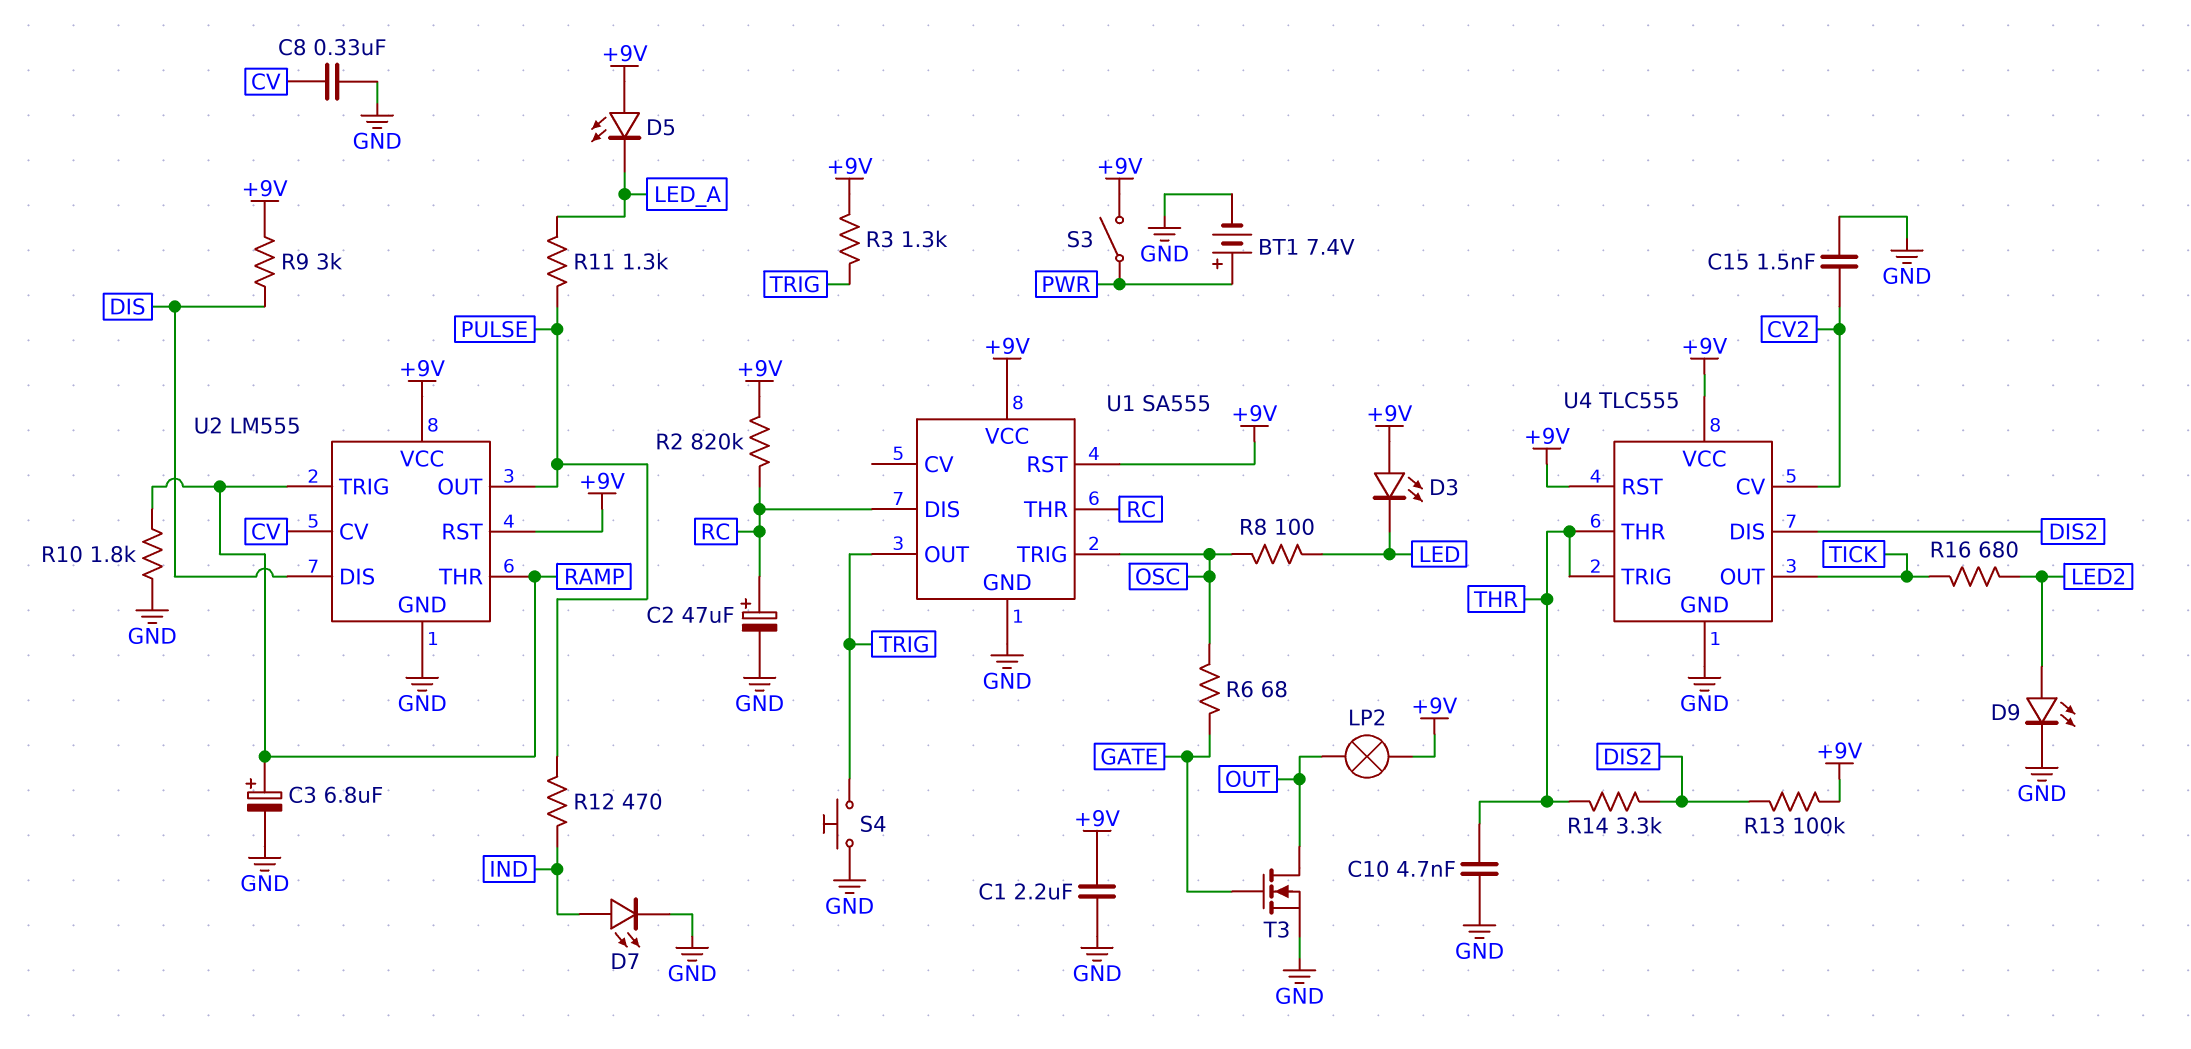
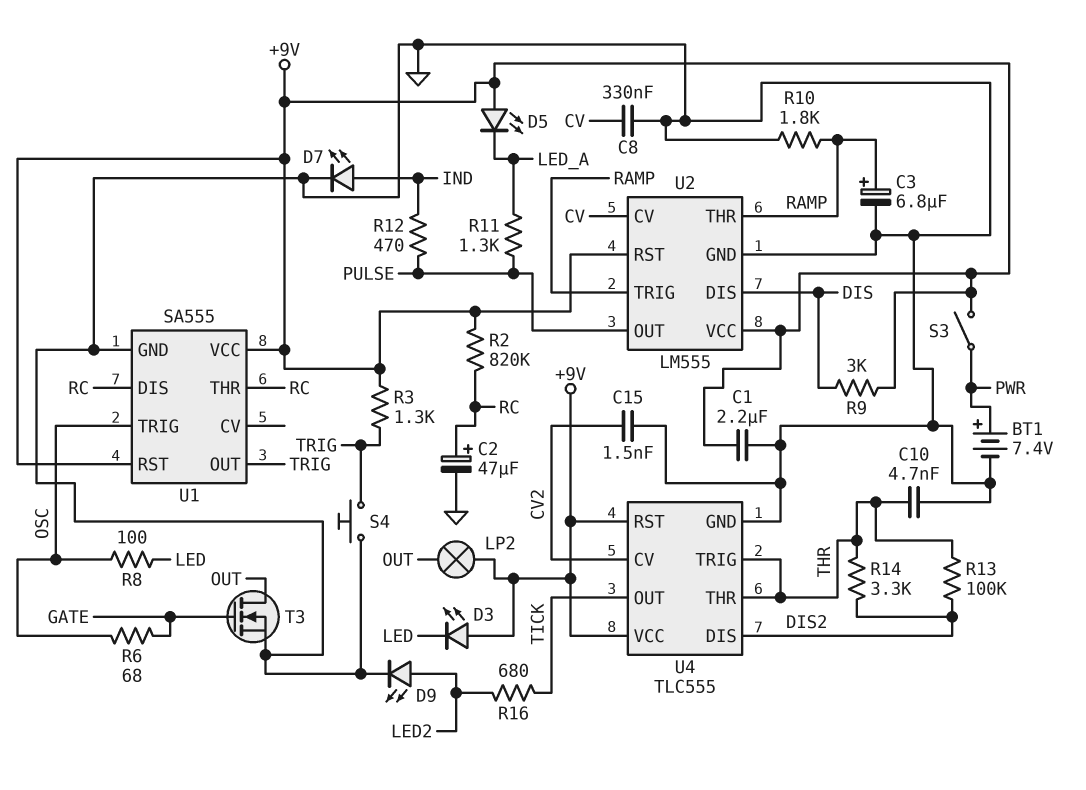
R13: 100k (+9V, DIS2) -> 100k (DIS2, THR)

